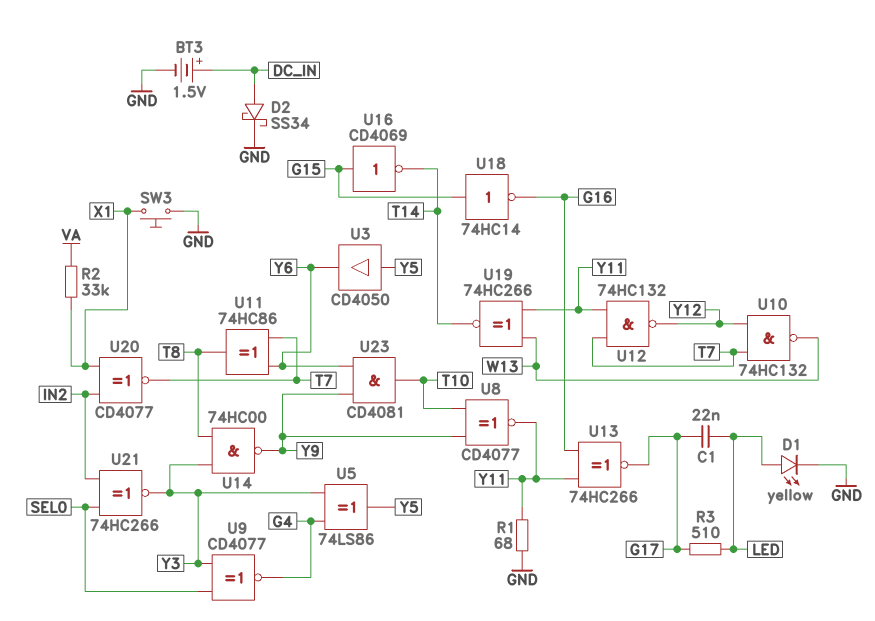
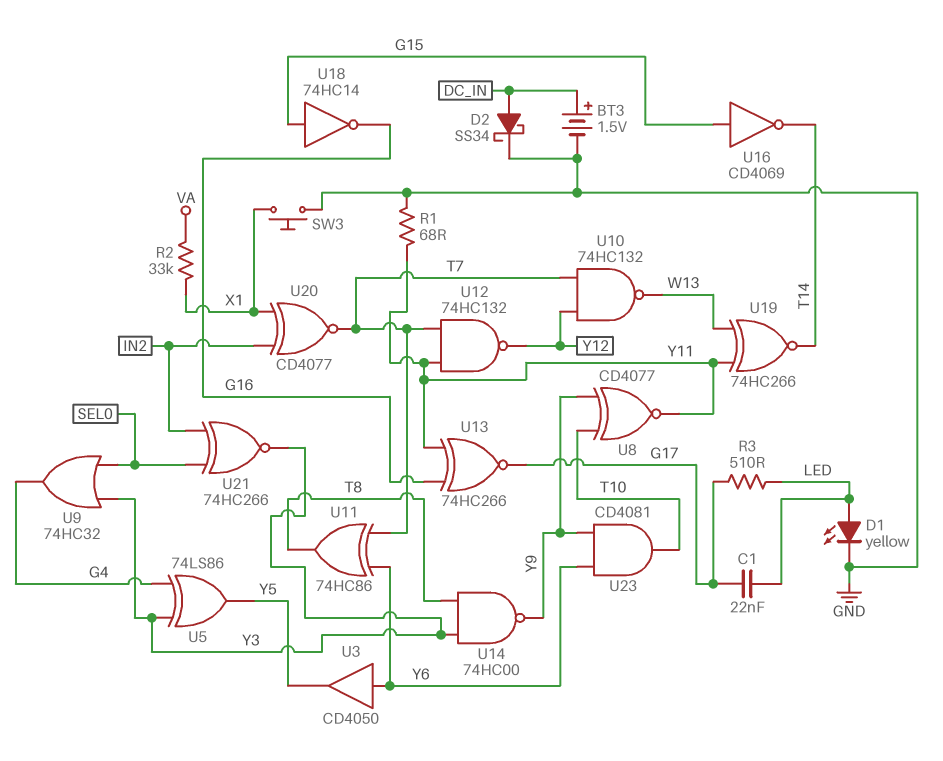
U3: buffer CD4050 (in Y5, out Y6) -> buffer CD4050 (in Y6, out Y5)
U9: XNOR CD4077 (in SEL0, in Y3, out G4) -> OR 74HC32 (in SEL0, in Y3, out G4)

